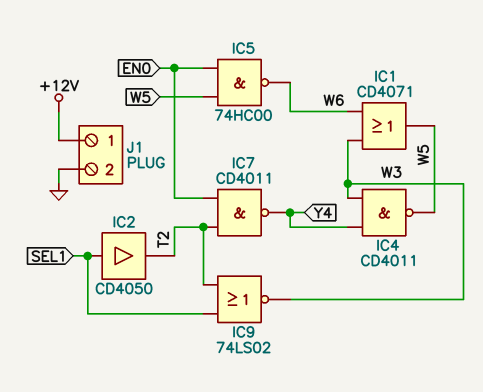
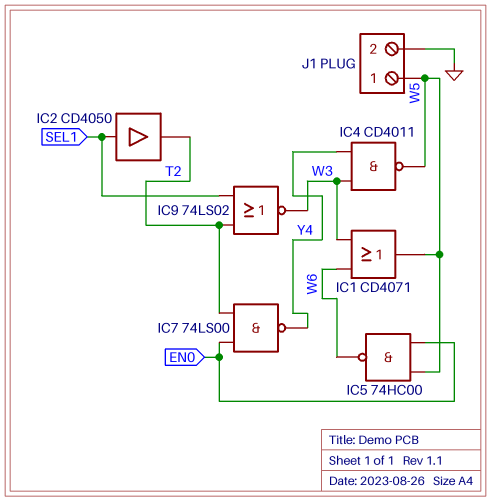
IC7: NAND CD4011 (in EN0, in T2, out Y4) -> NAND 74LS00 (in EN0, in T2, out Y4)
J1 pin 1: +12V -> W5

